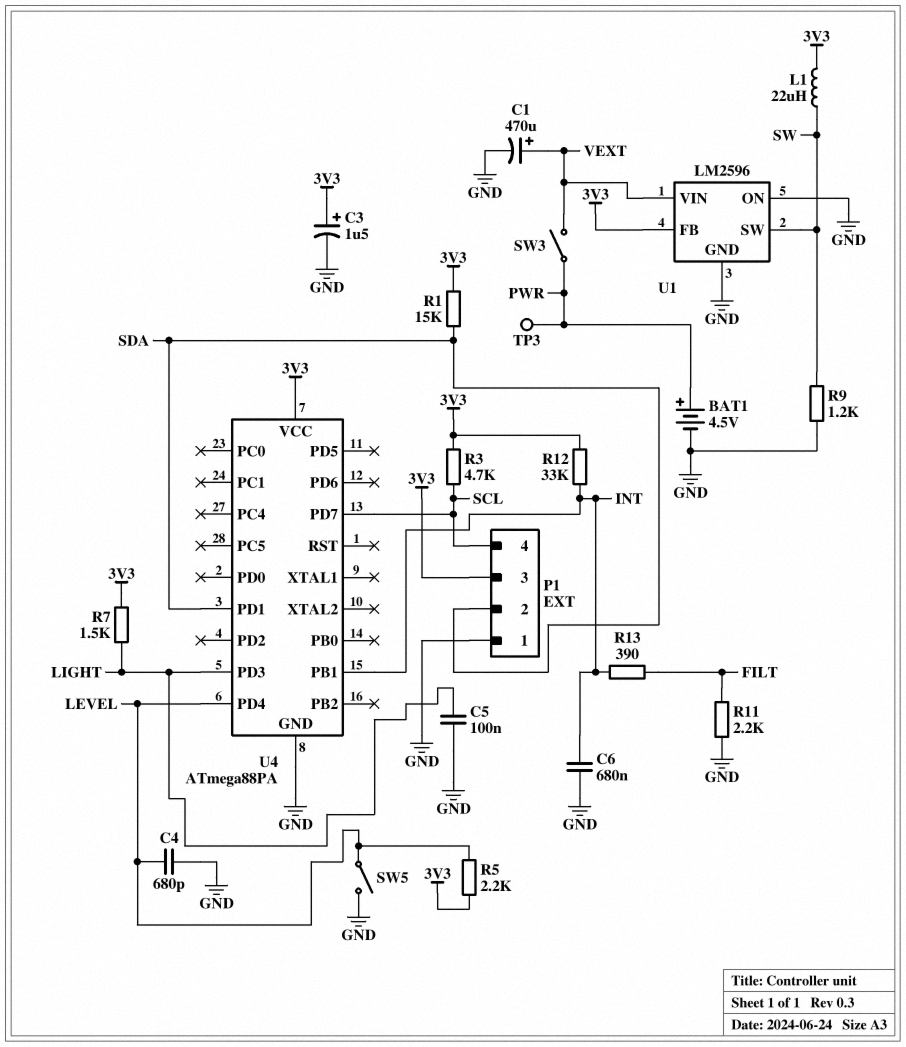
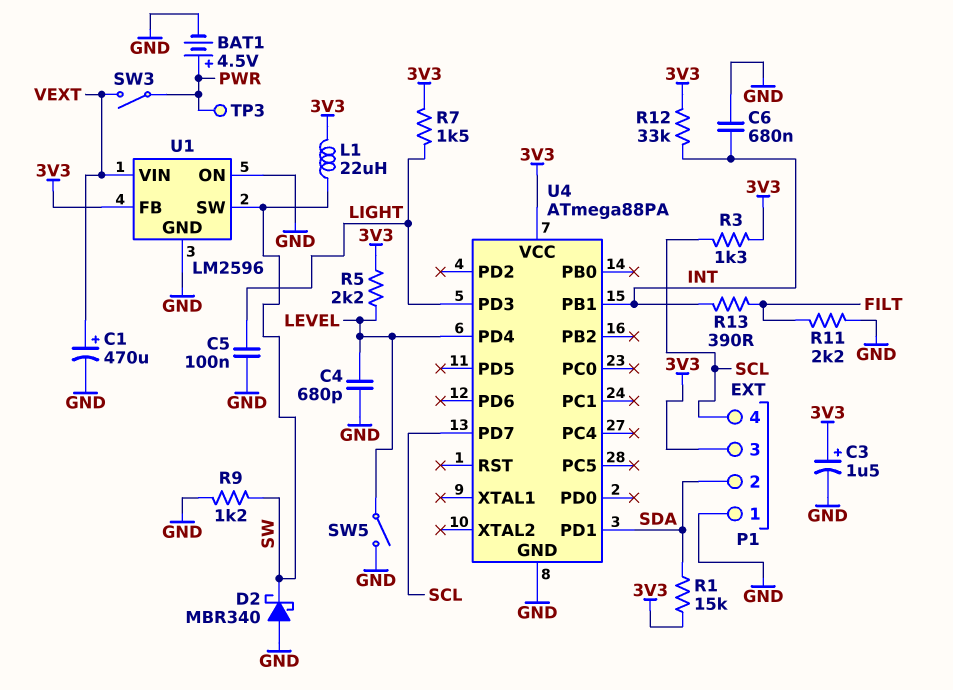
D2: none -> schottky MBR340 (A GND, K SW)
R3: 4.7k (3V3, SCL) -> 1.3k (3V3, SCL)

